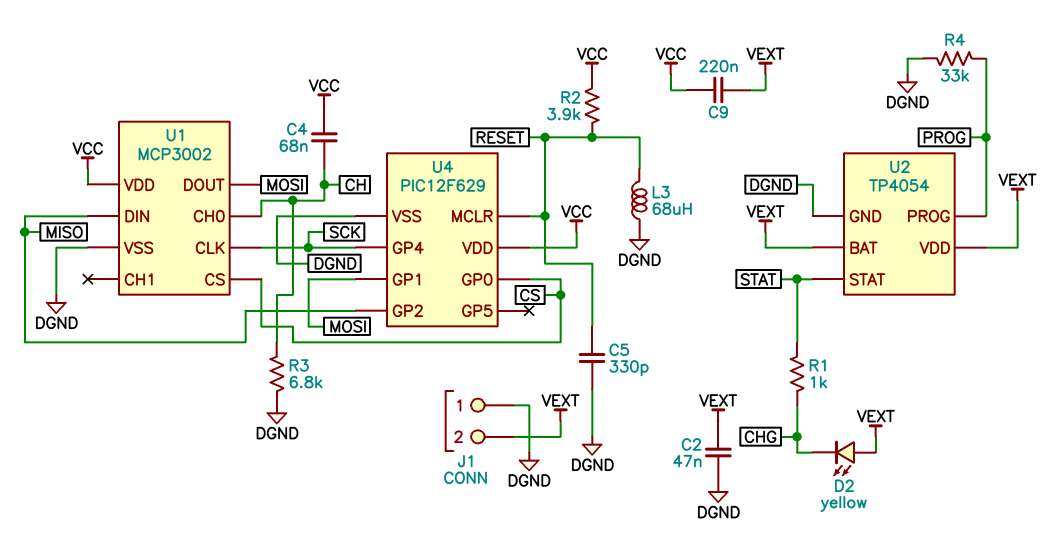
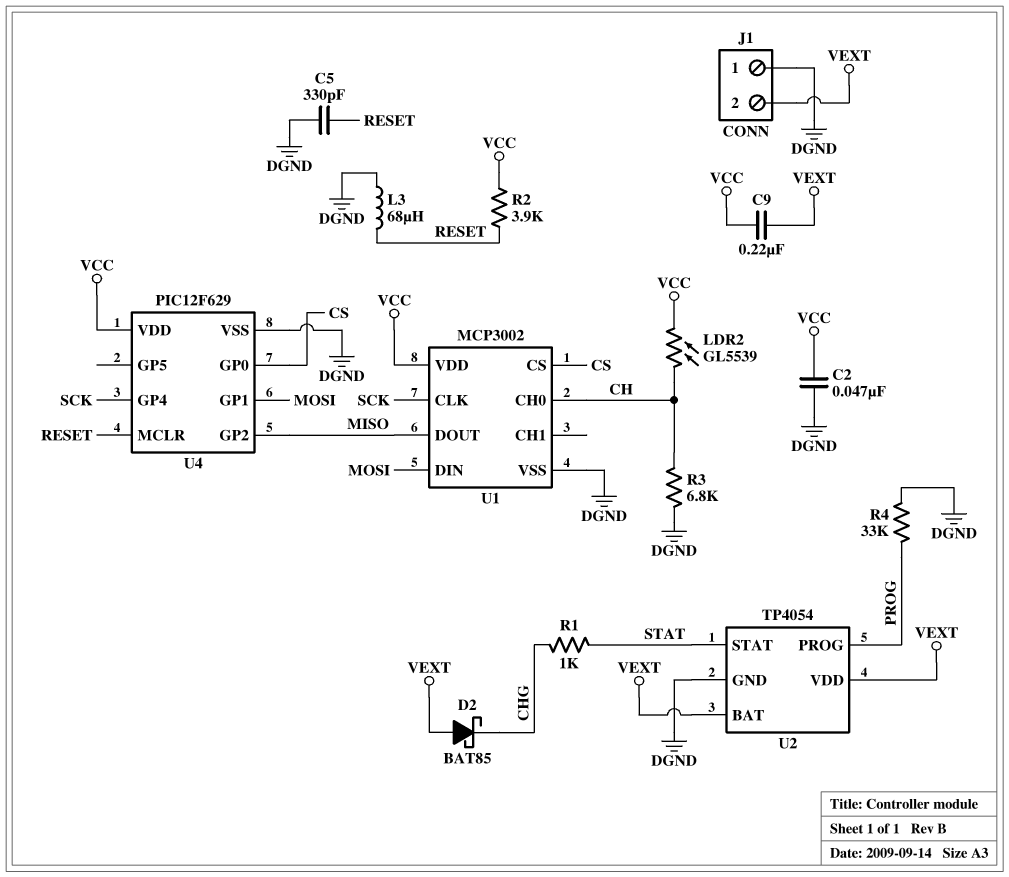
C2: 47nF (DGND, VEXT) -> 47nF (DGND, VCC)
C4: 68nF (CH, VCC) -> none
D2: LED yellow (A VEXT, K CHG) -> schottky BAT85 (A VEXT, K CHG)
LDR2: none -> GL5539 (CH, VCC)
U1 pin DIN: MISO -> MOSI
U1 pin DOUT: MOSI -> MISO

